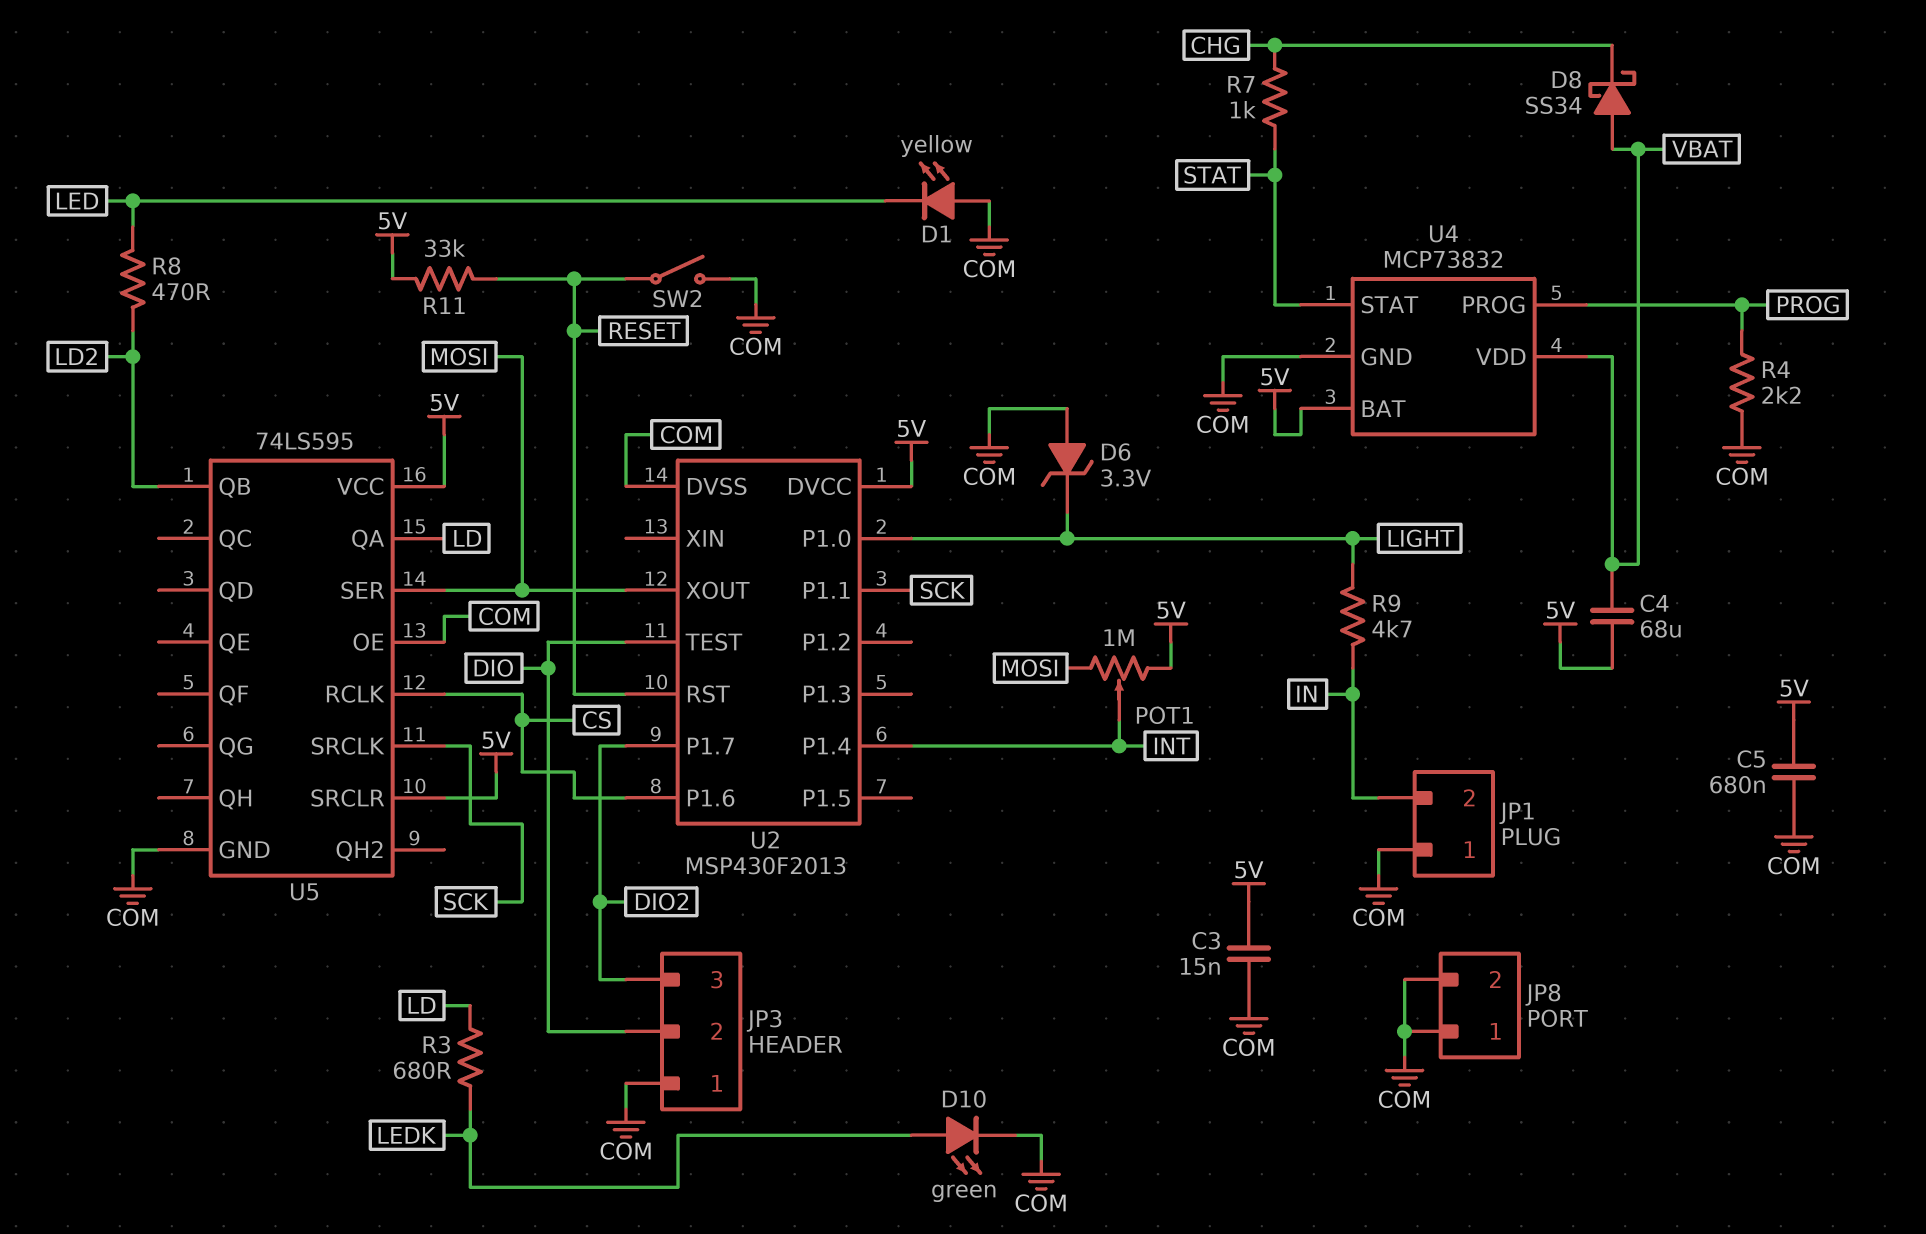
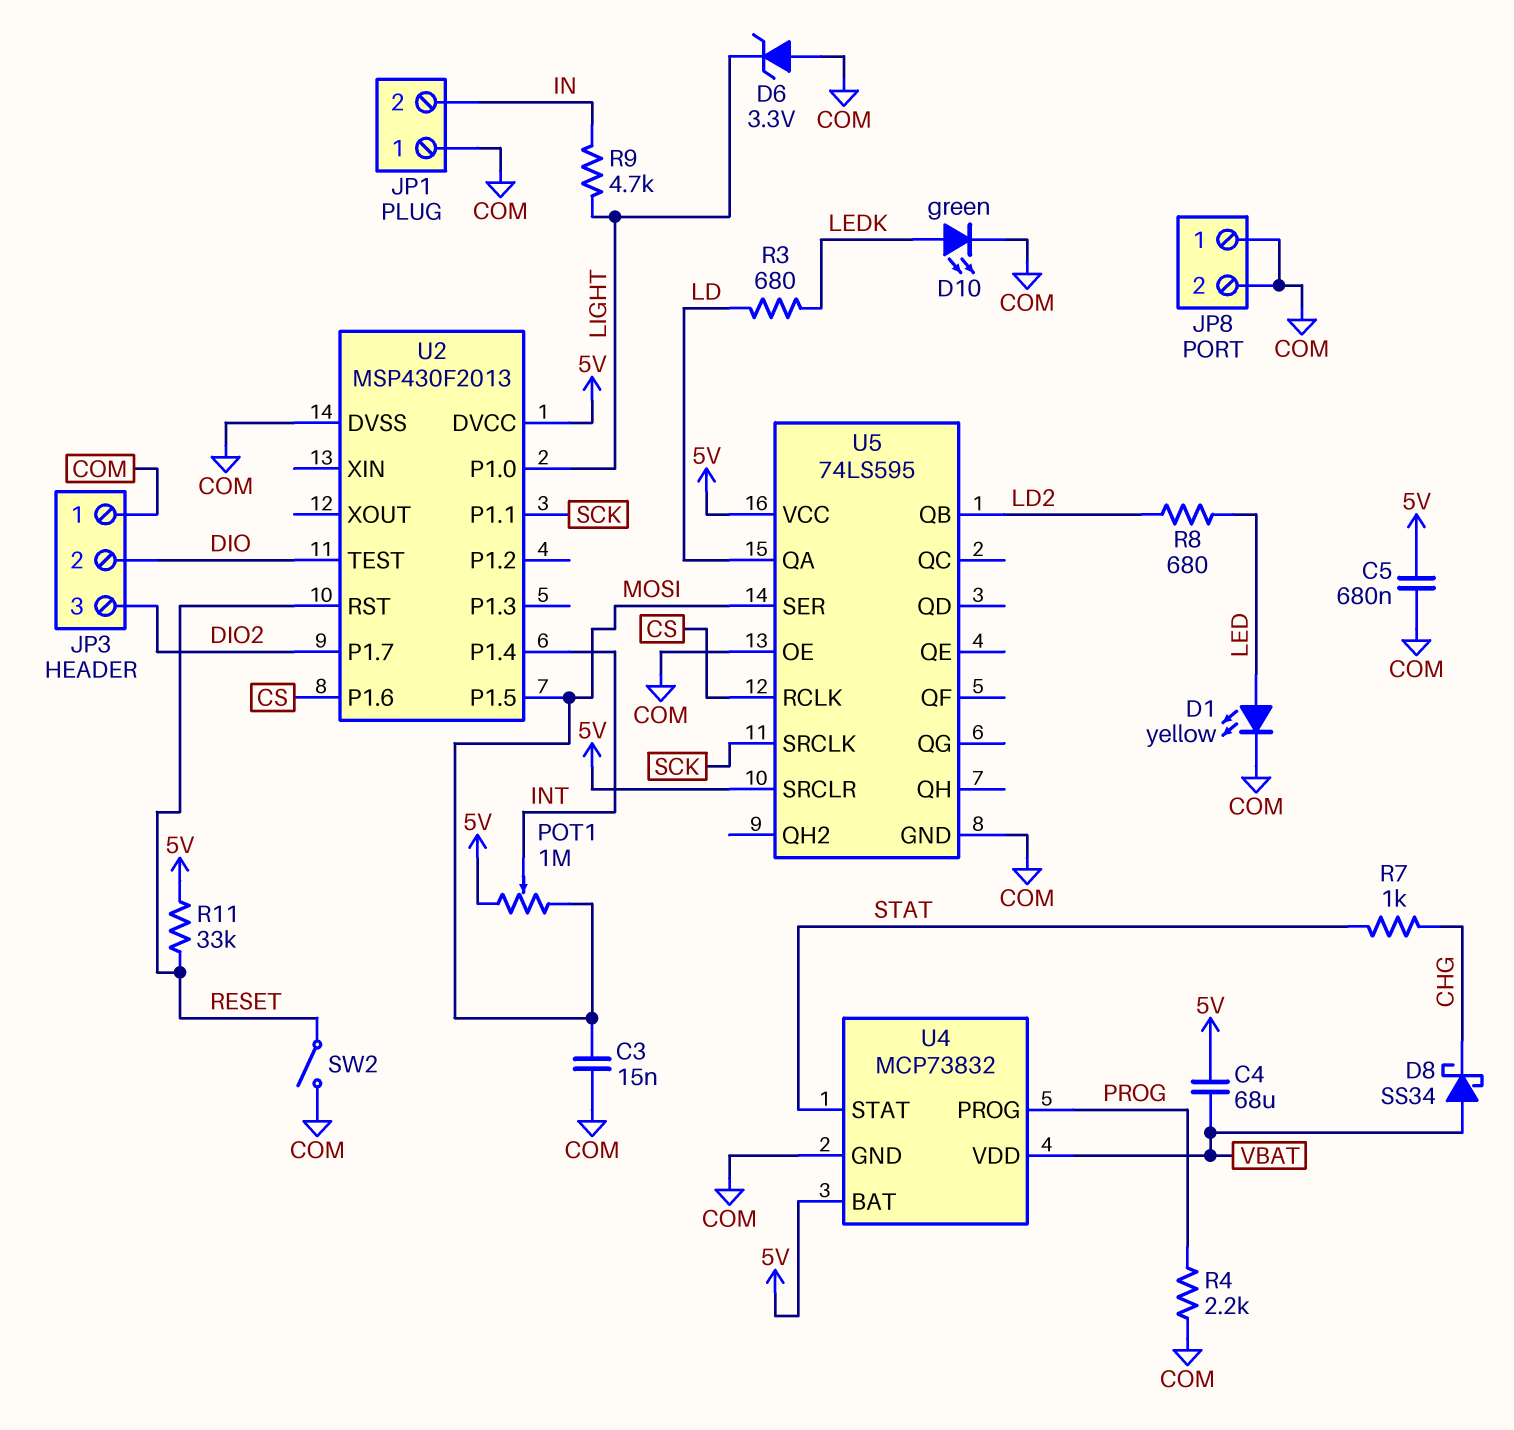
C3: 15nF (5V, COM) -> 15nF (COM, MOSI)
D1: LED yellow (A COM, K LED) -> LED yellow (A LED, K COM)
R8: 470 (LD2, LED) -> 680 (LD2, LED)
U2 pin P1.5: none -> MOSI
U2 pin XOUT: MOSI -> none

